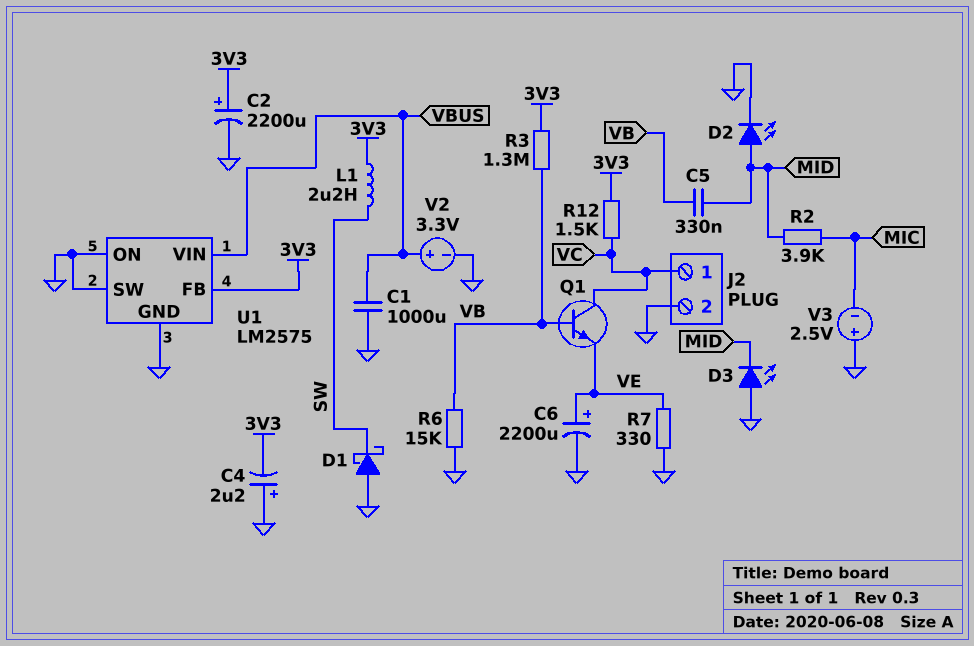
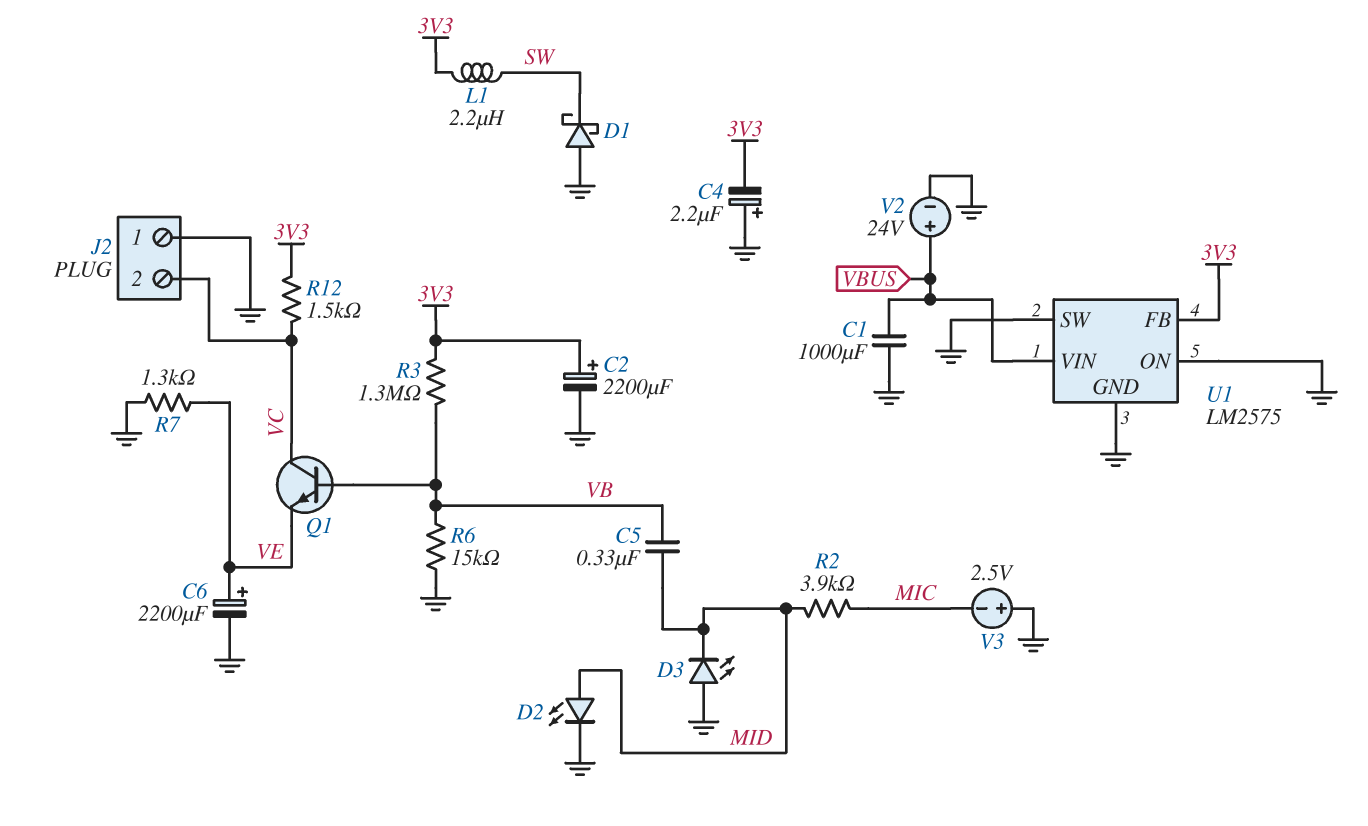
J2 pin 1: VC -> GND
J2 pin 2: GND -> VC
R7: 330 (GND, VE) -> 1.3k (GND, VE)
V2: 3.3V (plus VBUS, minus GND) -> 24V (plus VBUS, minus GND)

